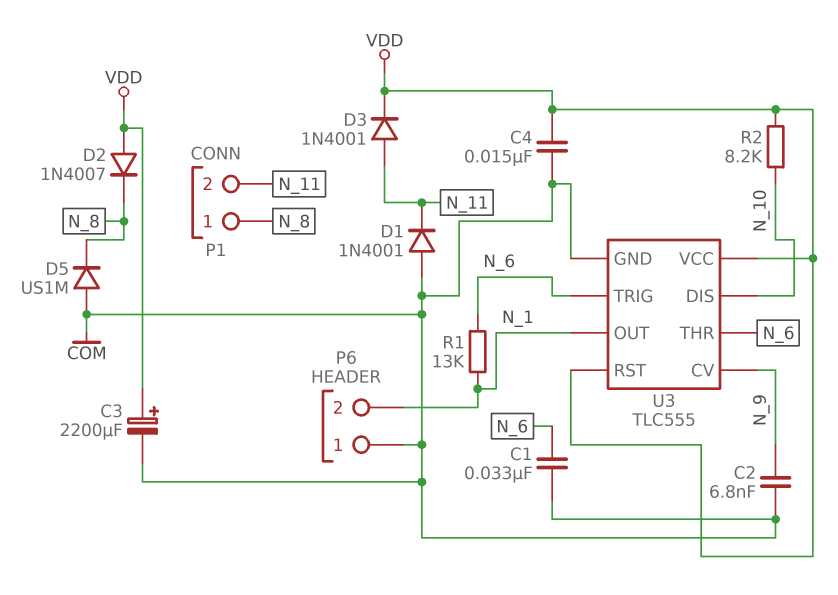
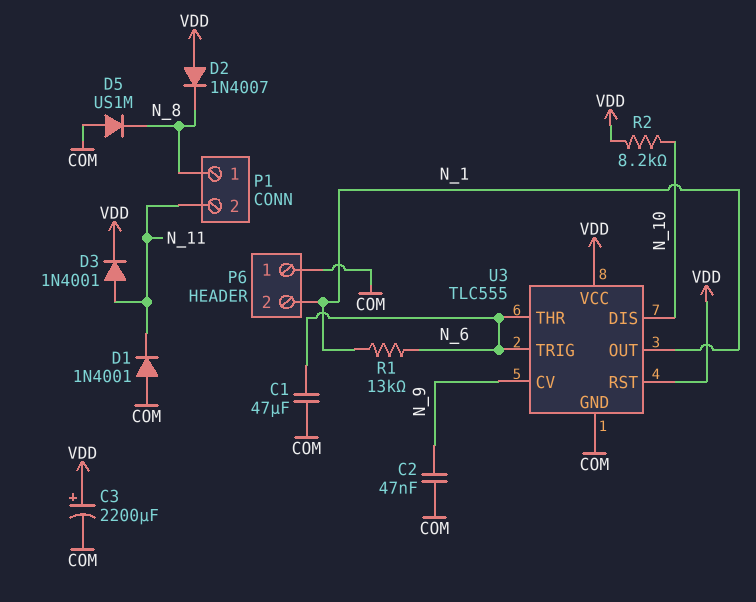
C1: 33nF (COM, N_6) -> 47uF (COM, N_6)
C2: 6.8nF (COM, N_9) -> 47nF (COM, N_9)
C4: 15nF (COM, VDD) -> none

